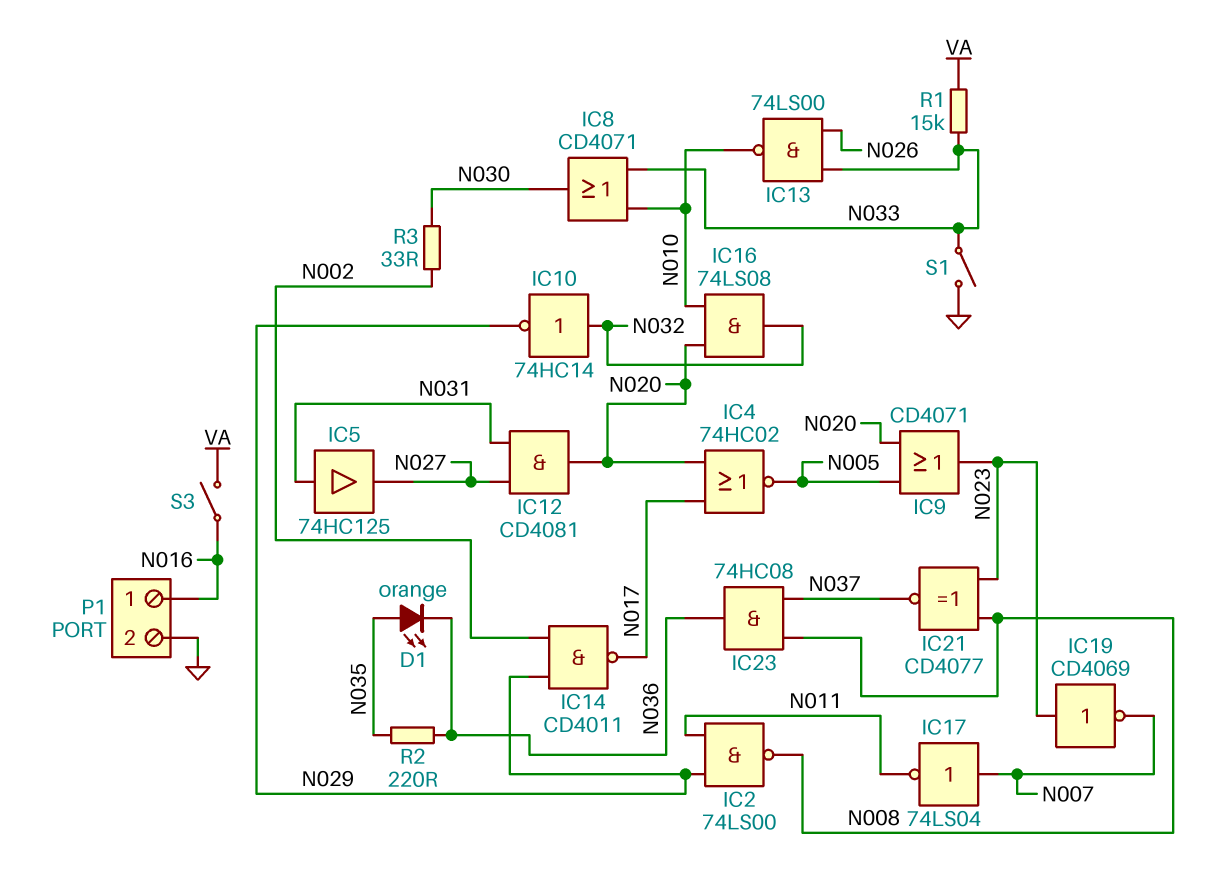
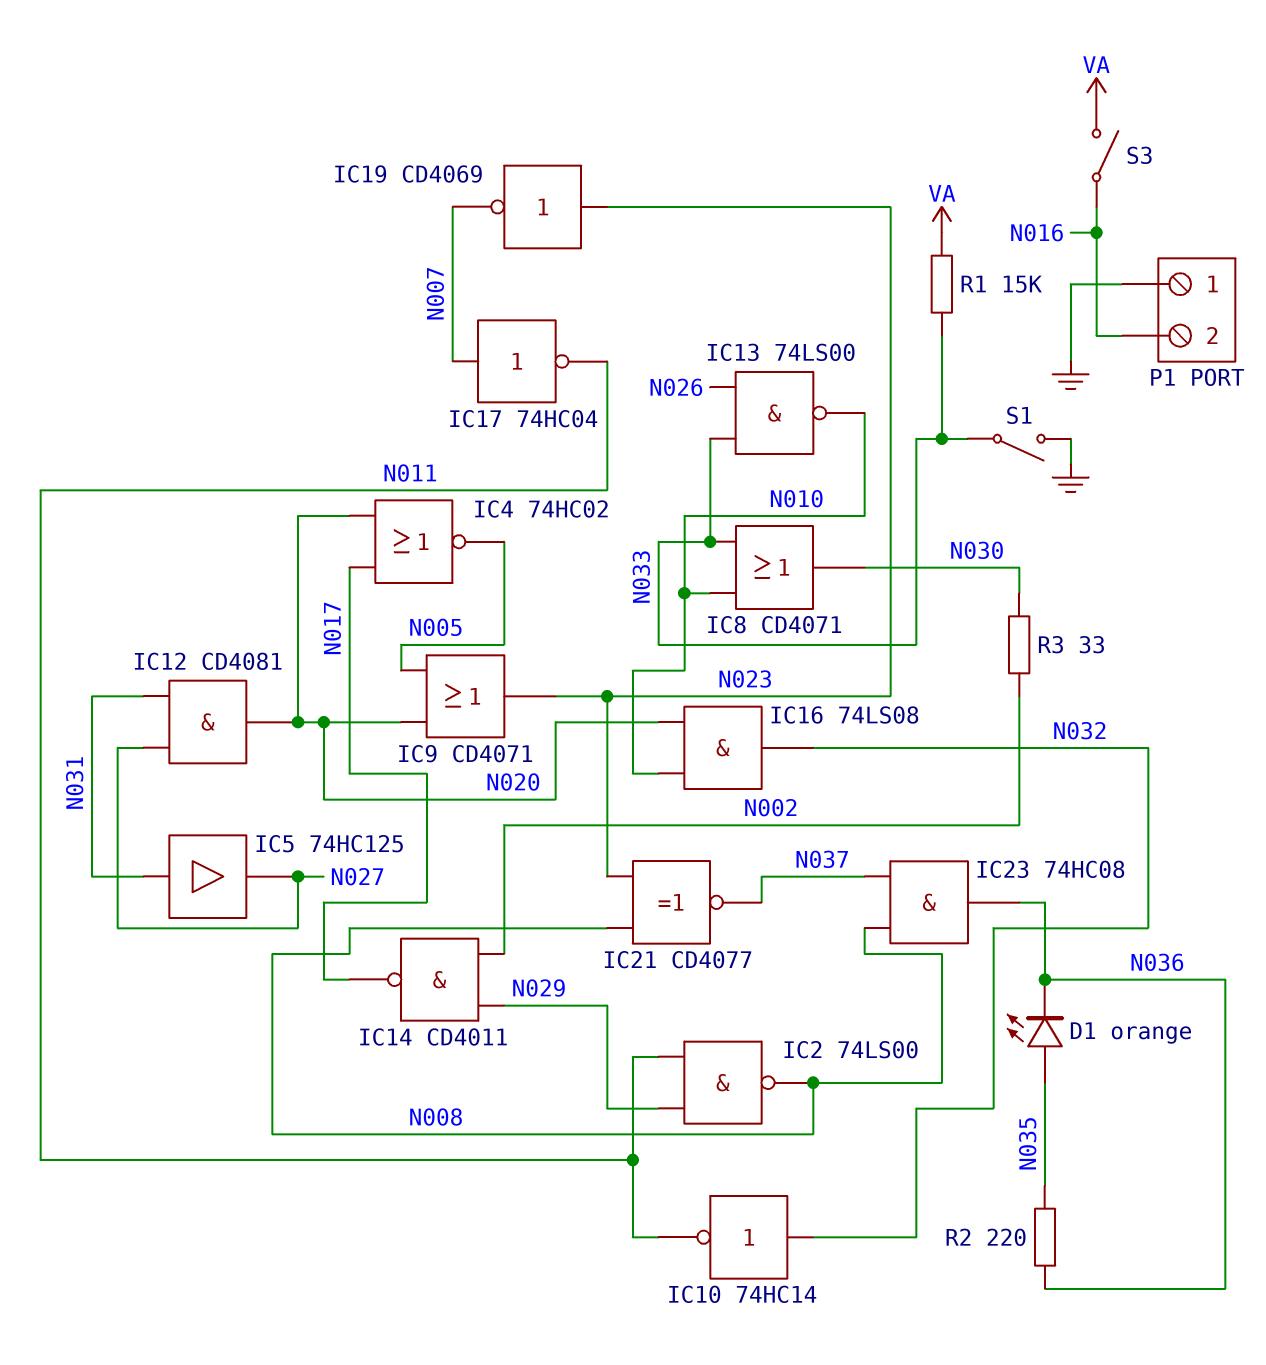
IC10: NOT 74HC14 (in N032, out N029) -> NOT 74HC14 (in N032, out N011)
IC17: NOT 74LS04 (in N007, out N011) -> NOT 74HC04 (in N007, out N011)
P1 pin 1: N016 -> GND
P1 pin 2: GND -> N016

